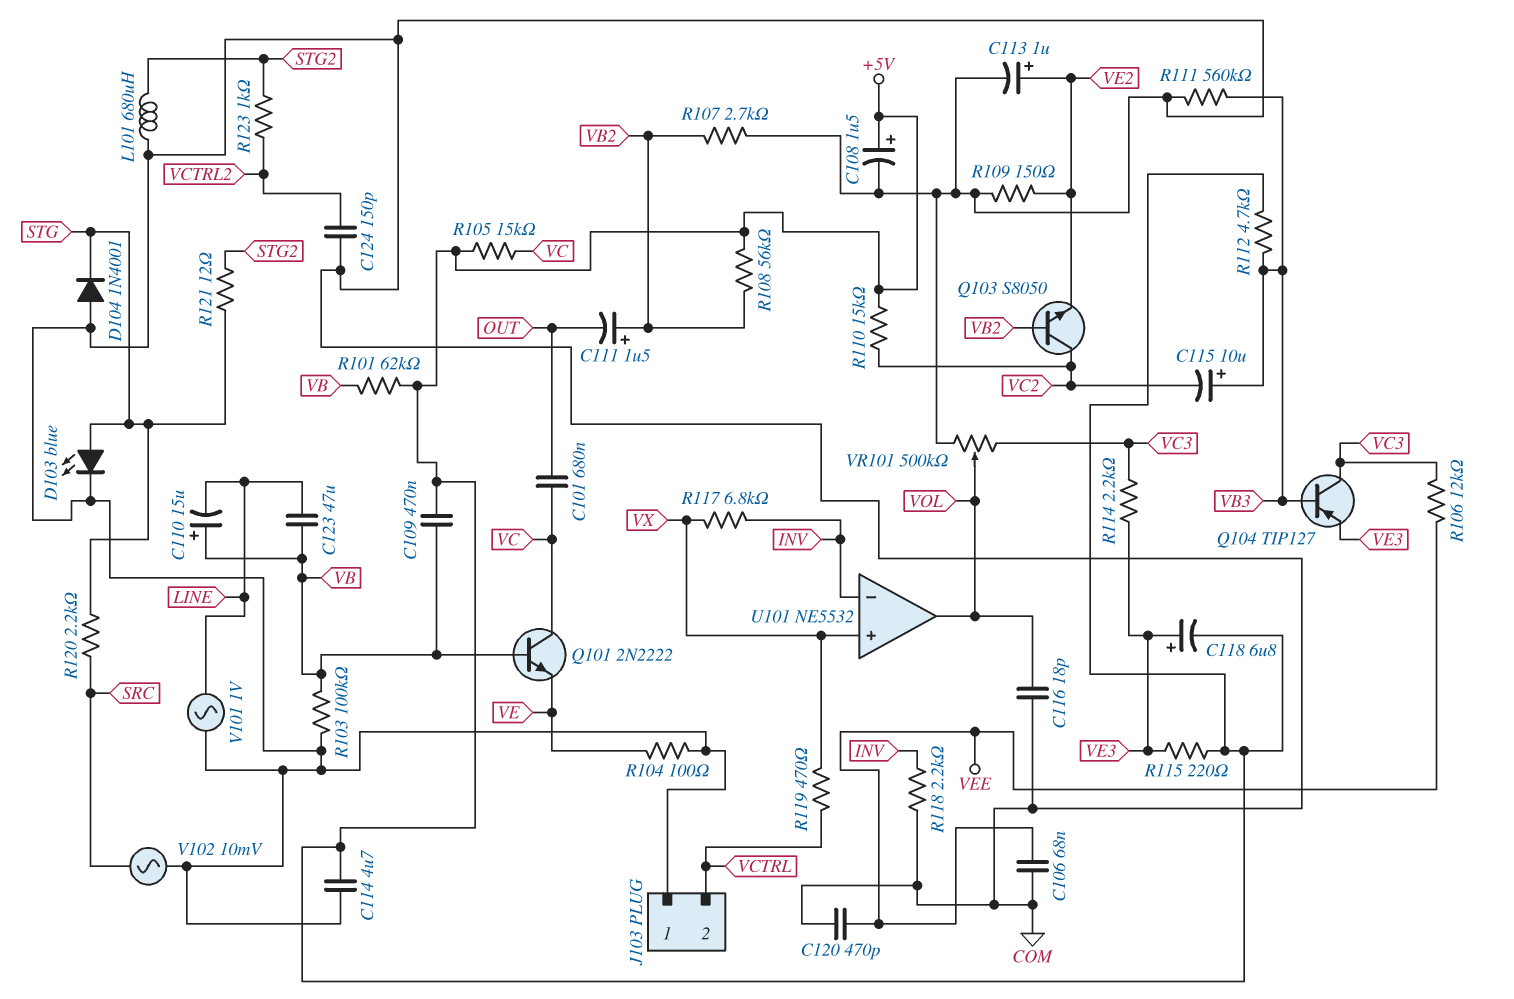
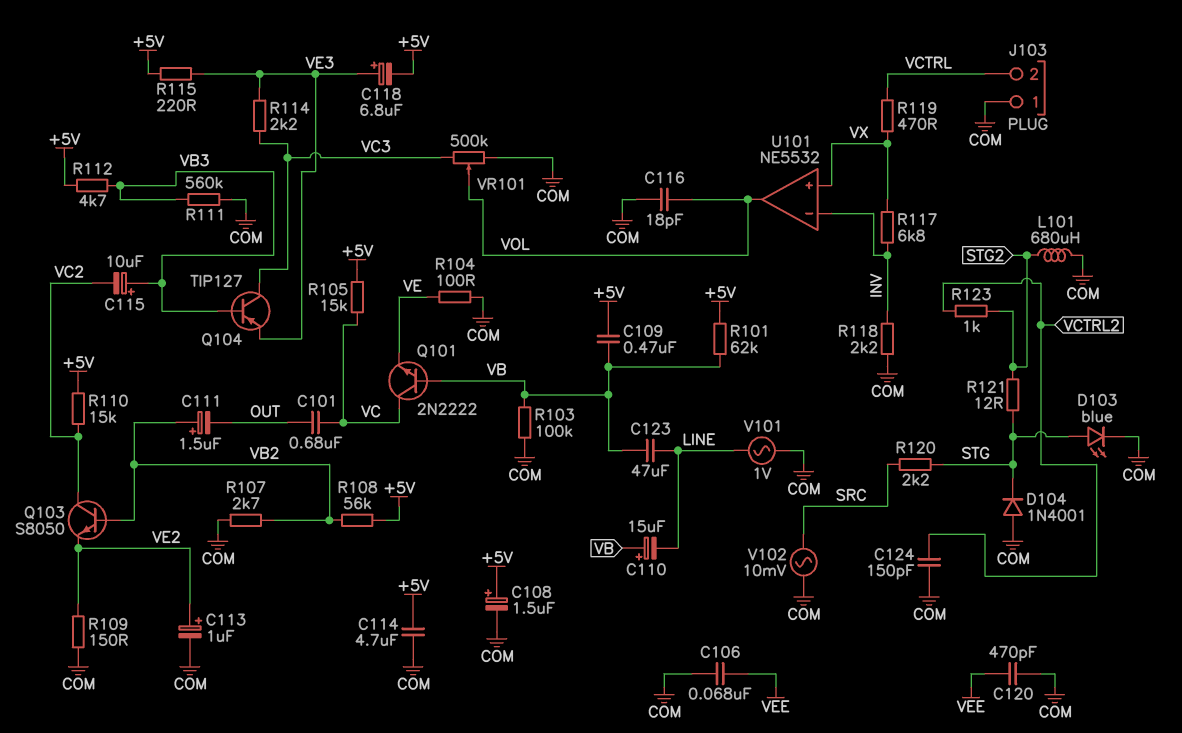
R106: 12k (VC3, VEE) -> none

